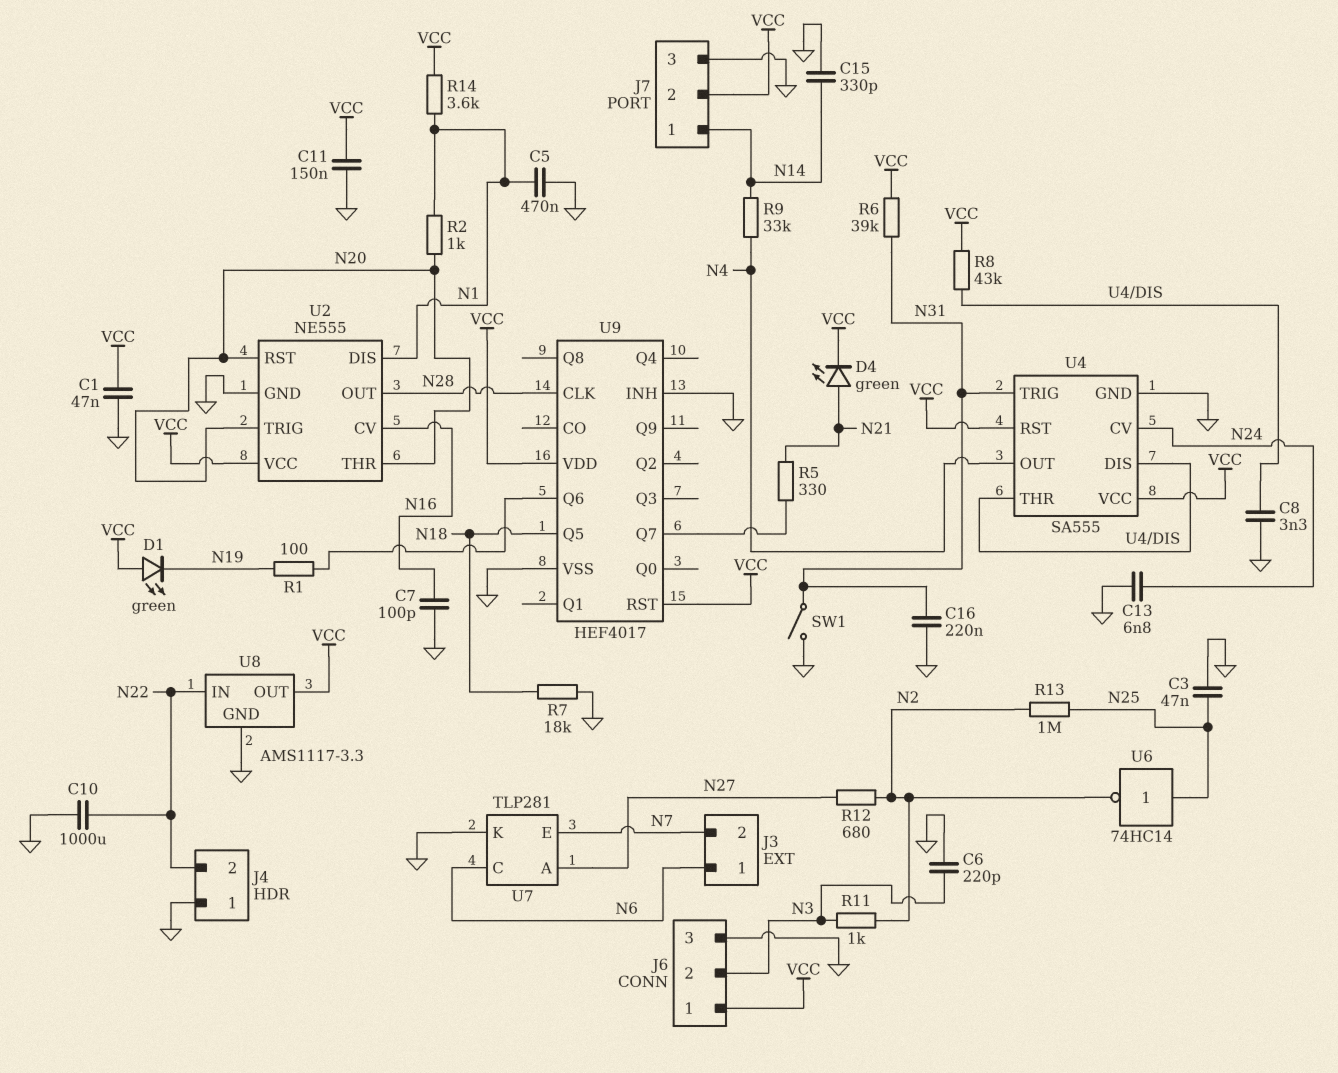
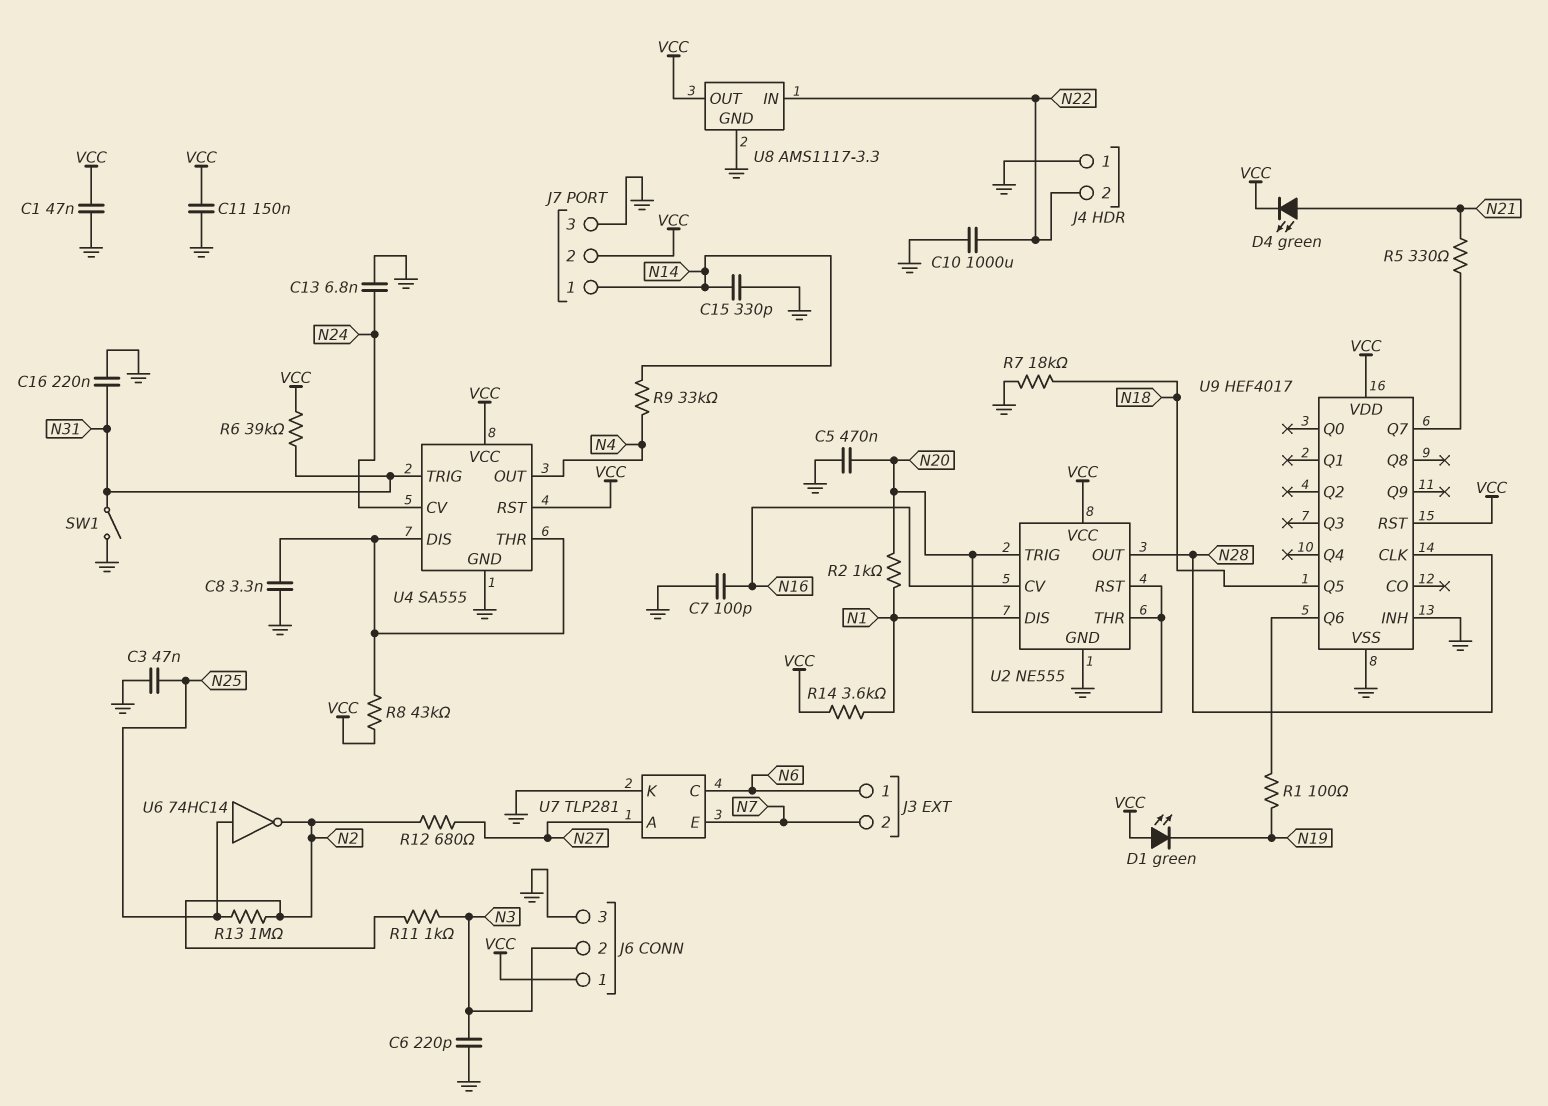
C5: 470nF (GND, N1) -> 470nF (GND, N20)

